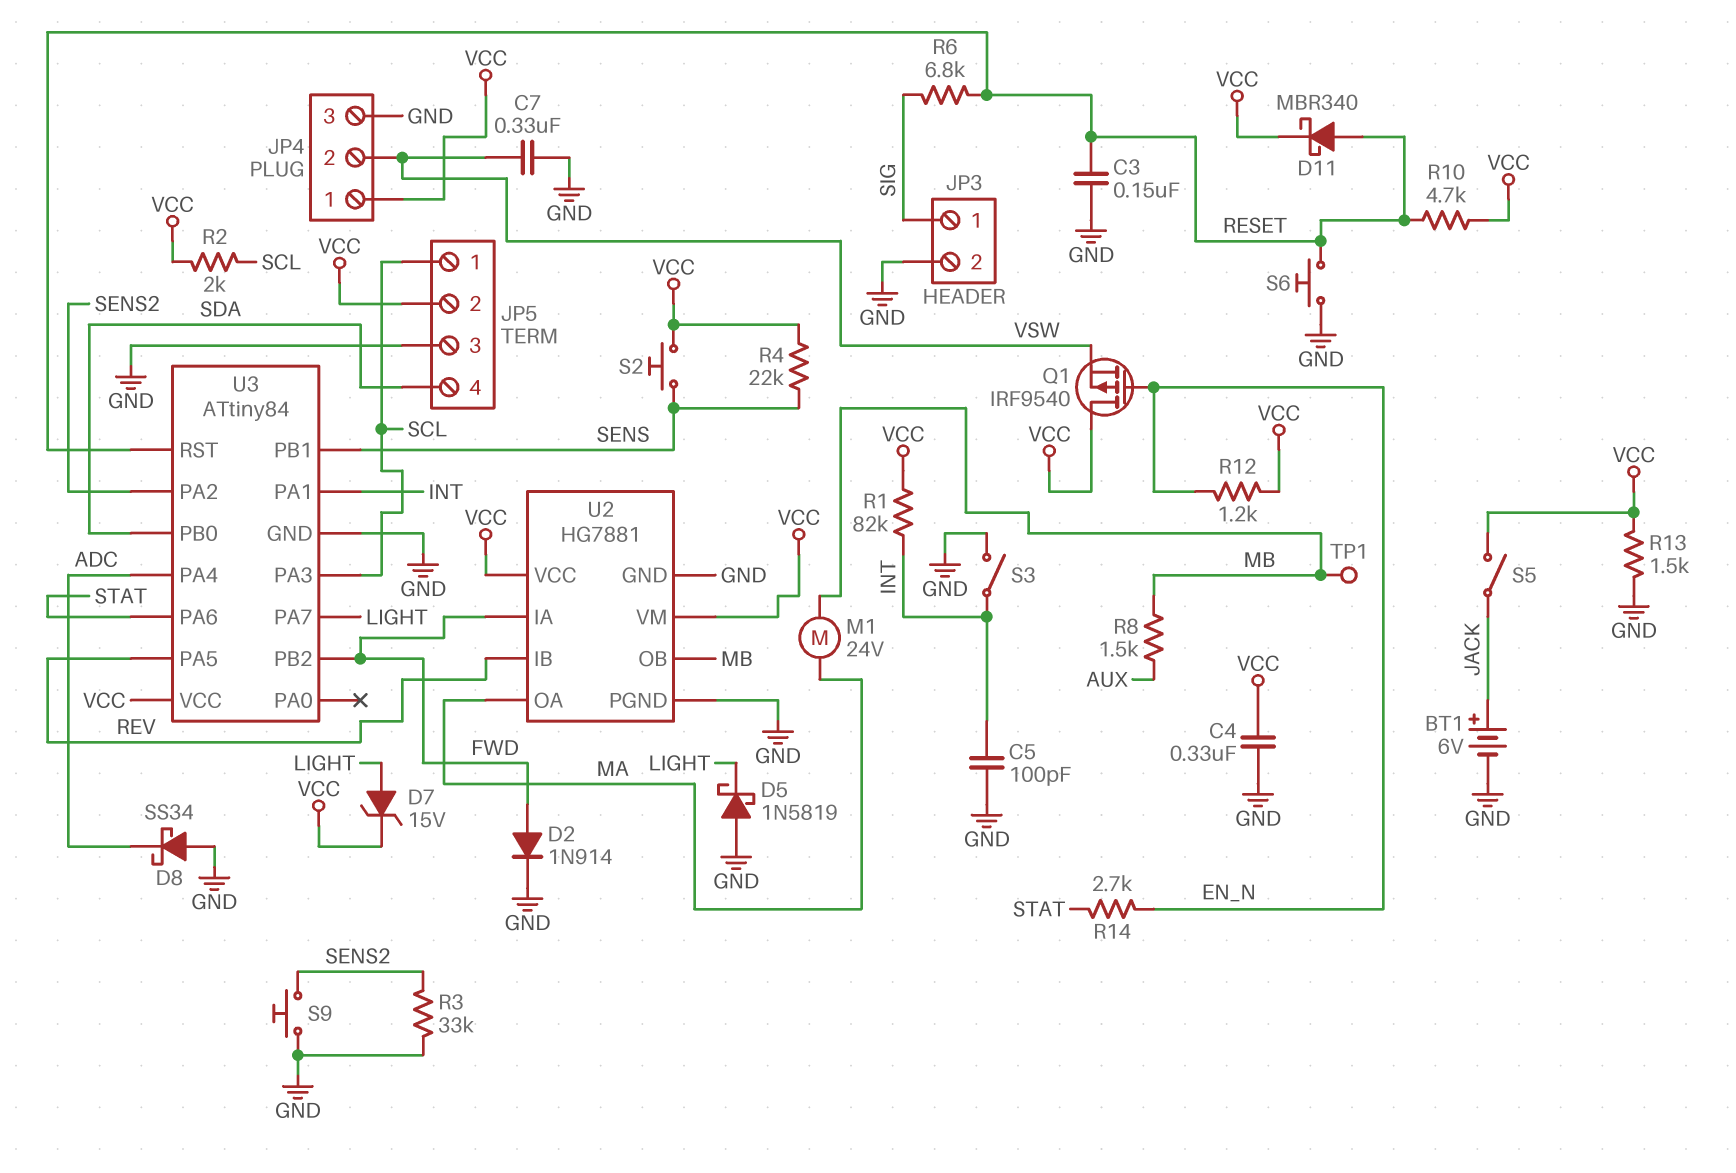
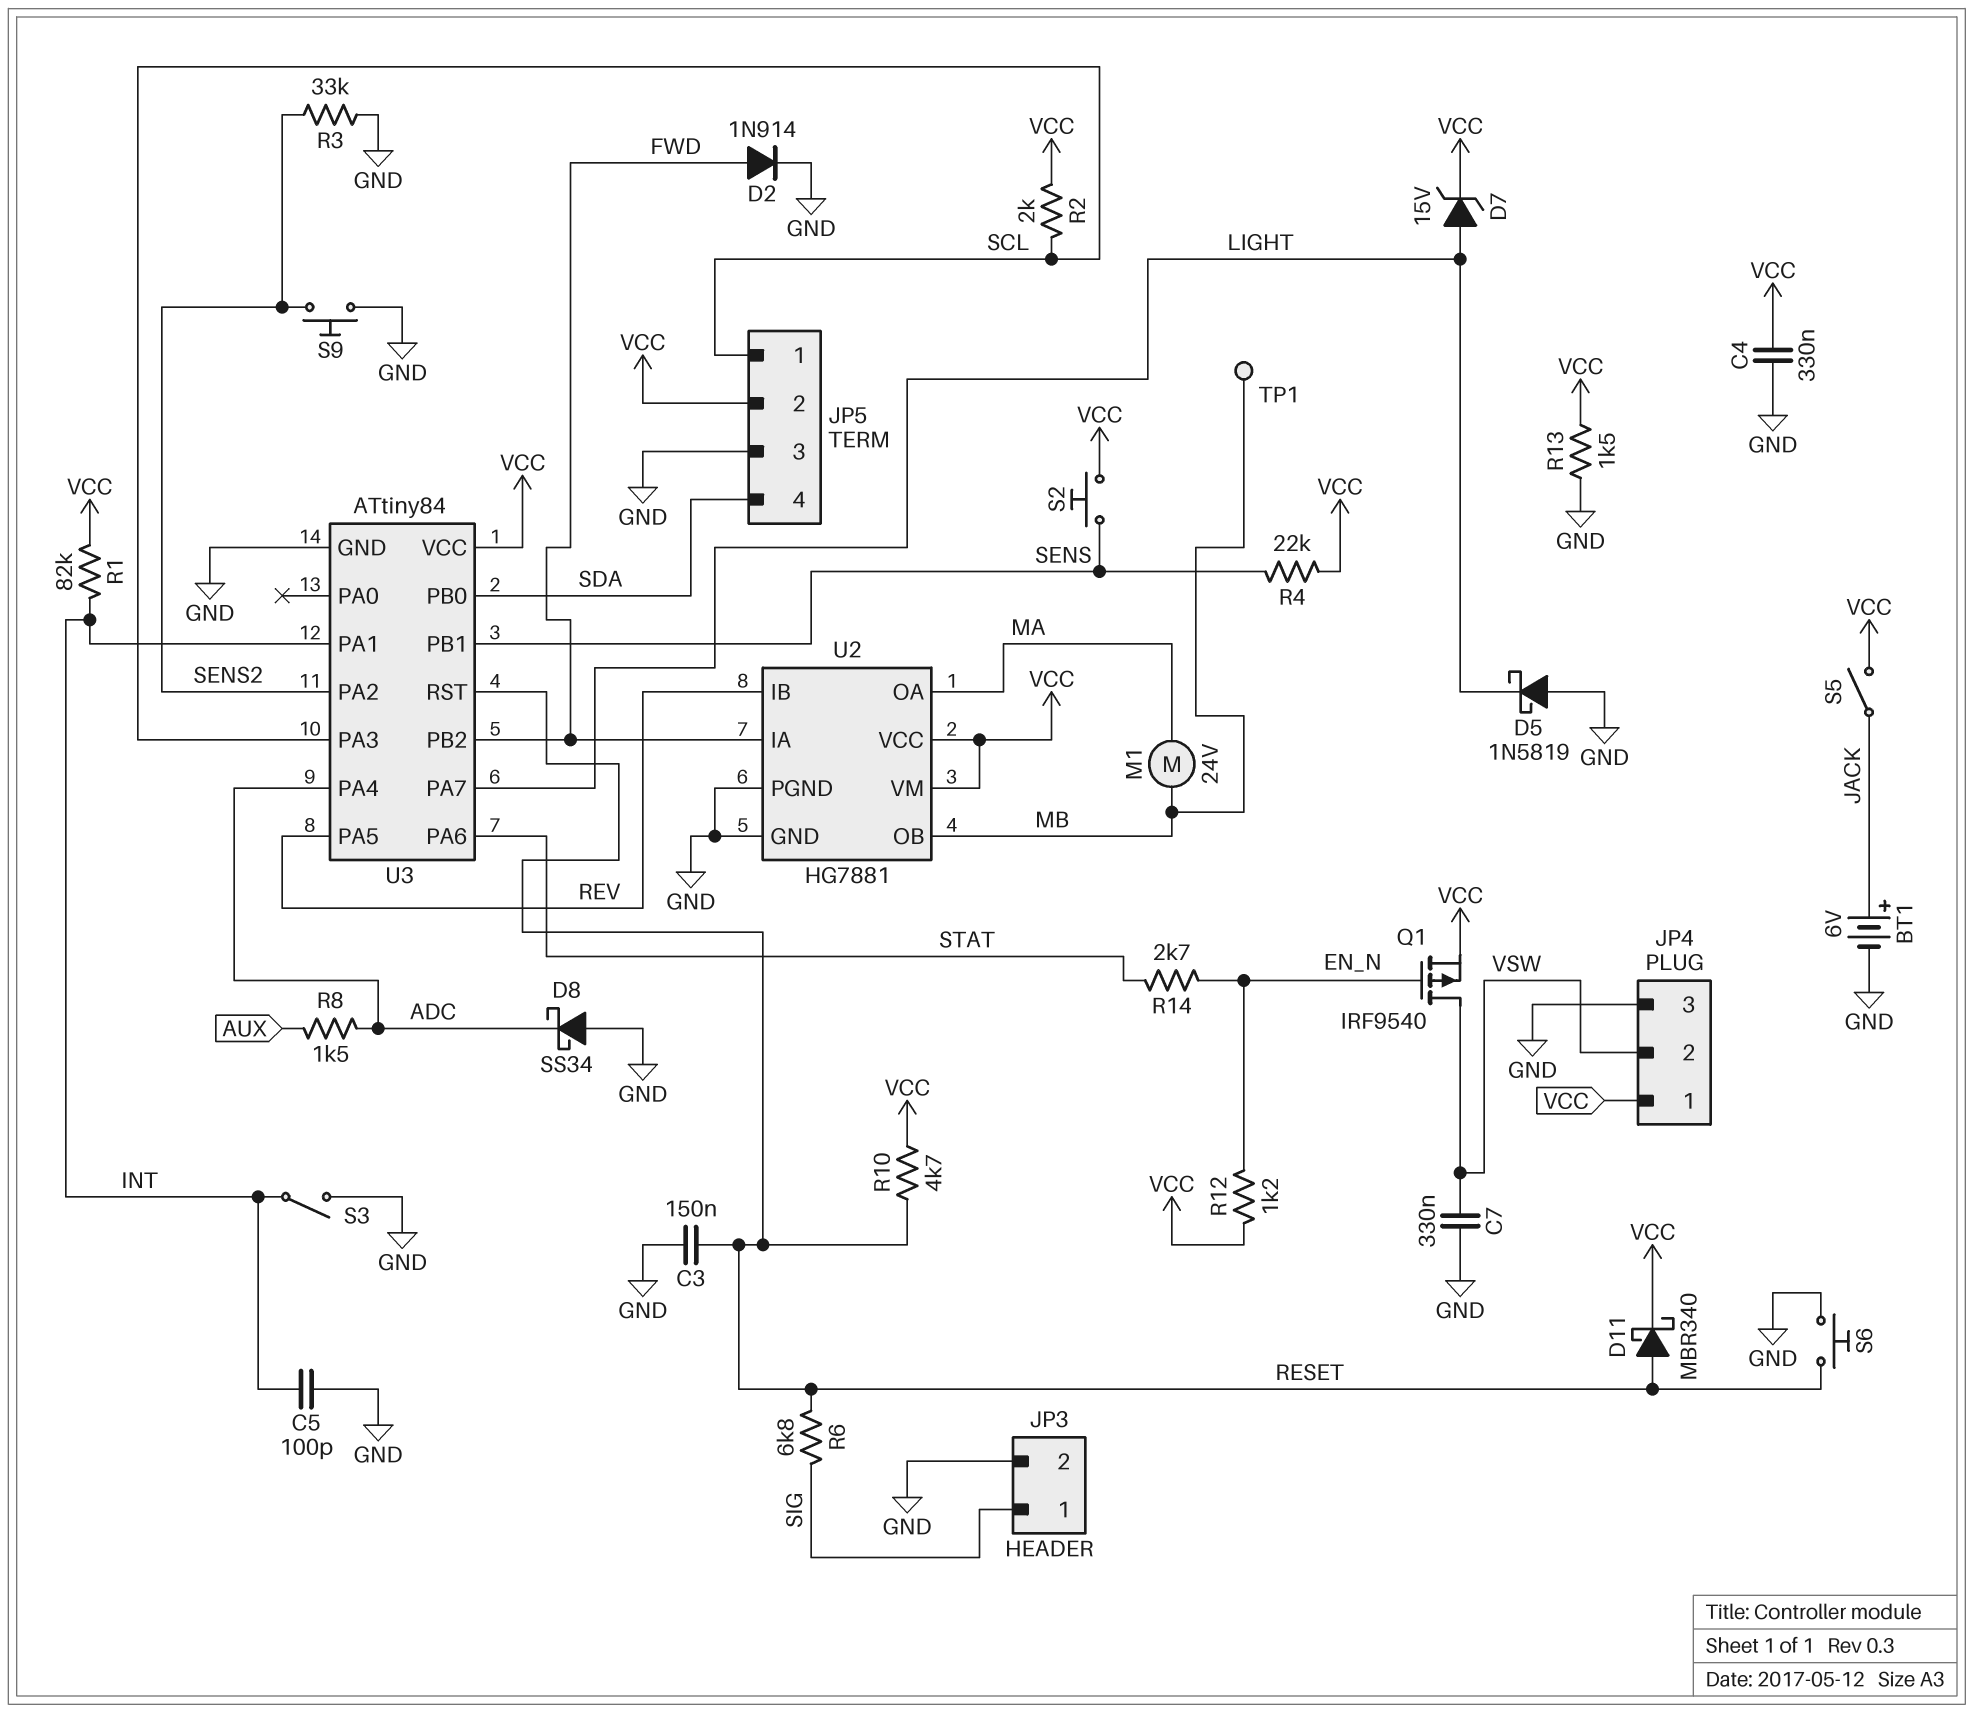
Q1: PMOS IRF9540 (G EN_N, D VCC, S VSW) -> PMOS IRF9540 (G EN_N, D VSW, S VCC)
R8: 1.5k (AUX, MB) -> 1.5k (ADC, AUX)

